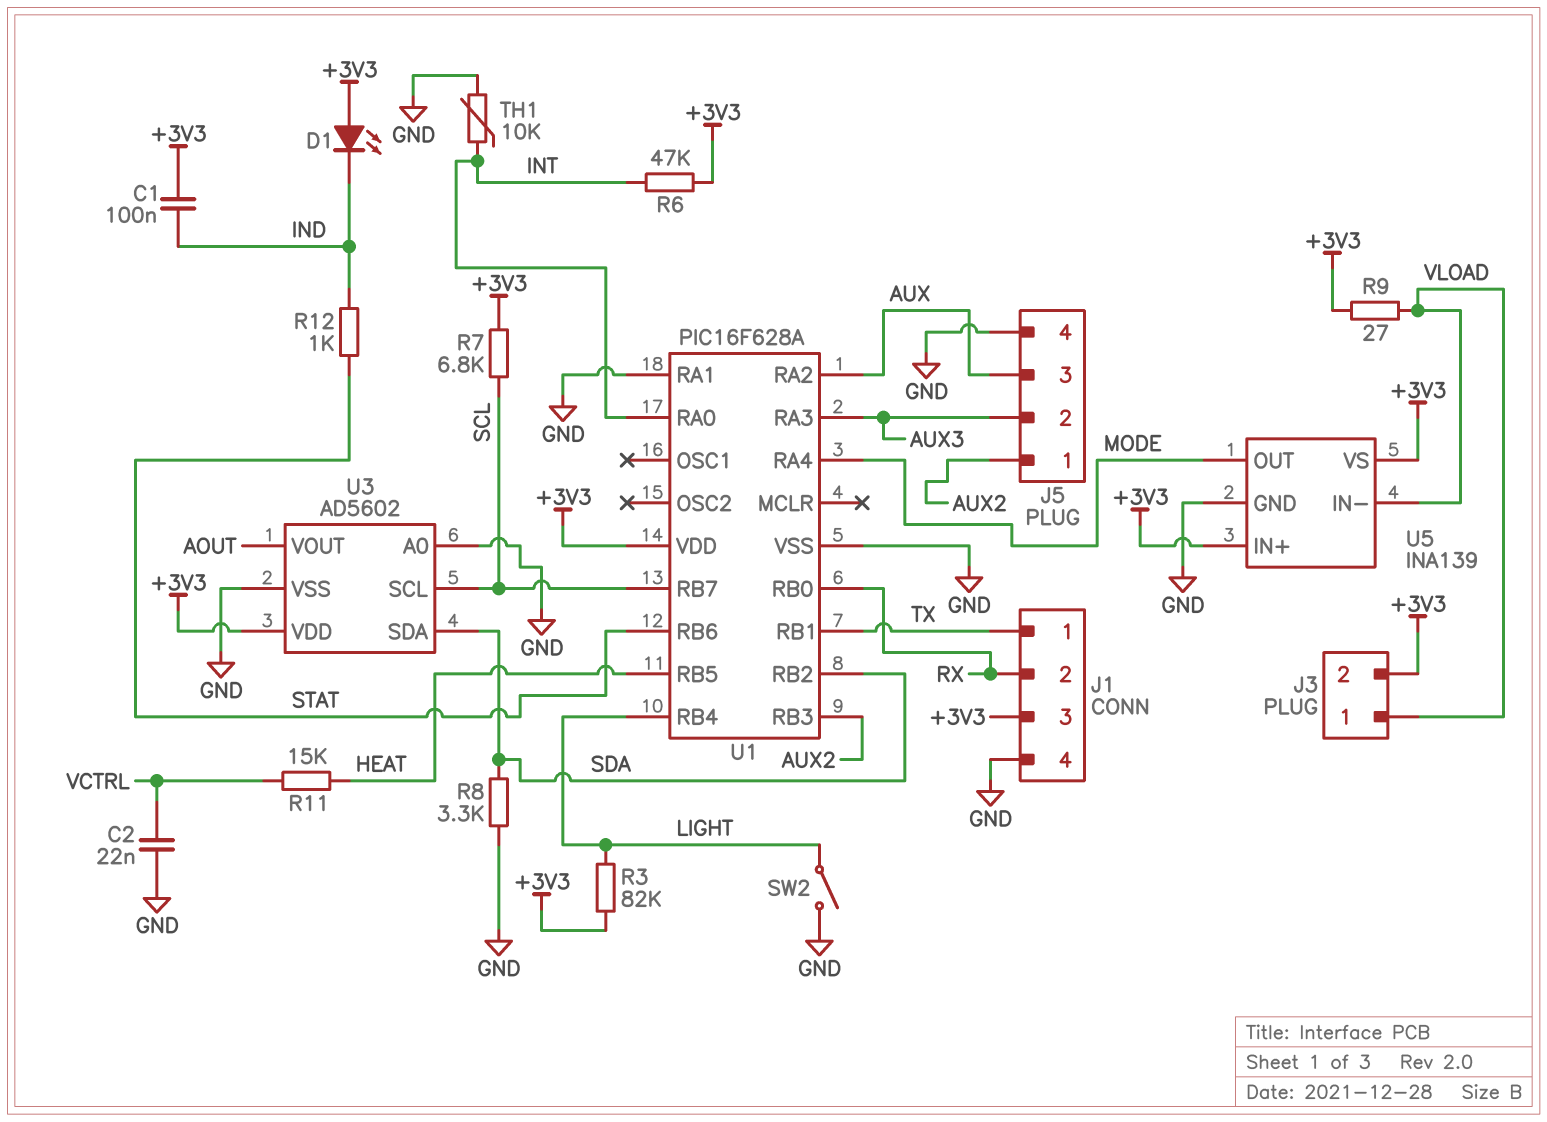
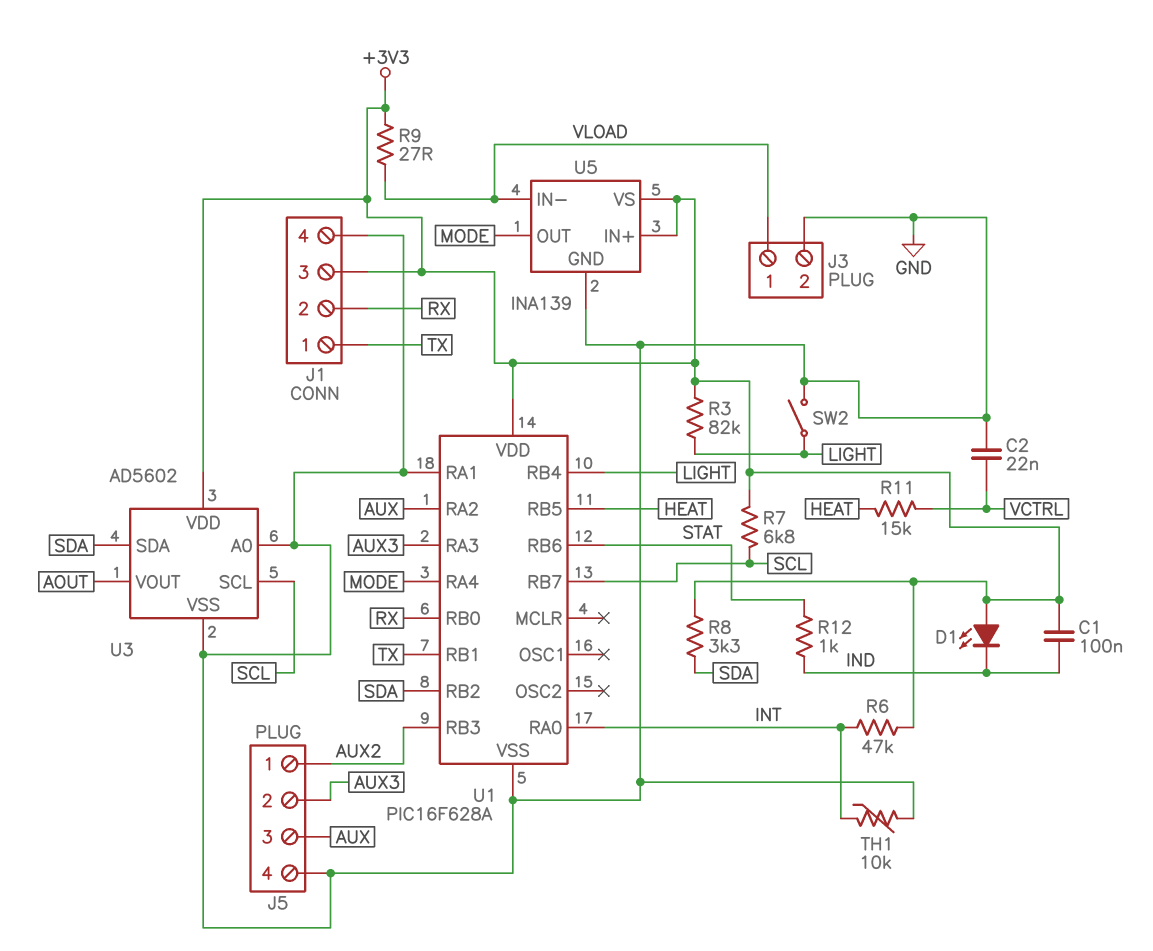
J3 pin 2: +3V3 -> GND
R8: 3.3k (GND, SDA) -> 3.3k (+3V3, SDA)

